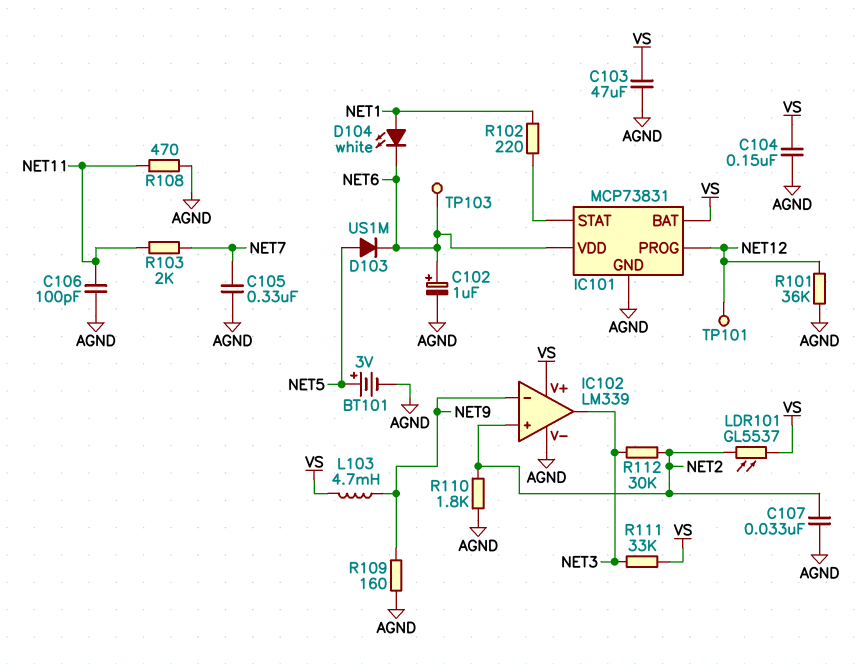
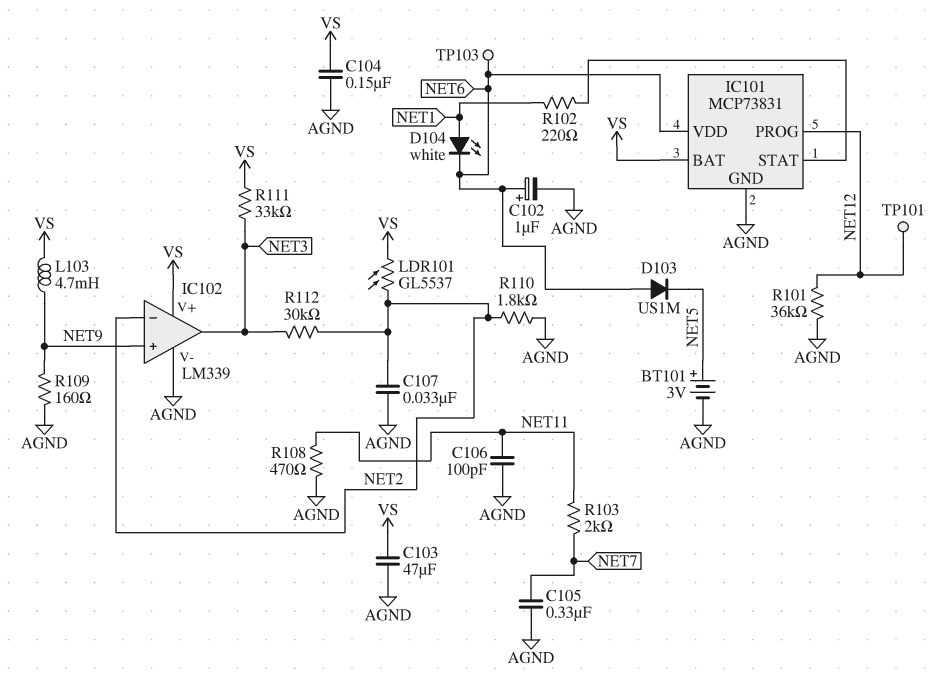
D103: diode US1M (A NET5, K NET6) -> diode US1M (A NET6, K NET5)
IC102 pin in+: NET2 -> NET9
IC102 pin in-: NET9 -> NET2

